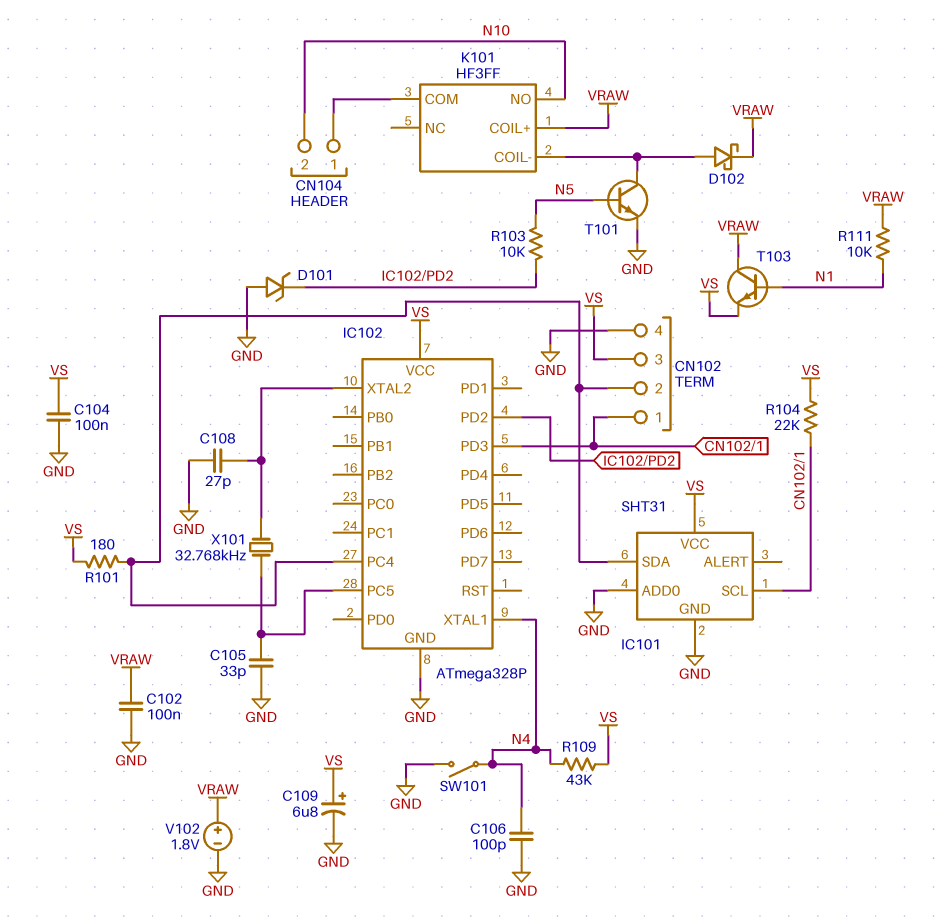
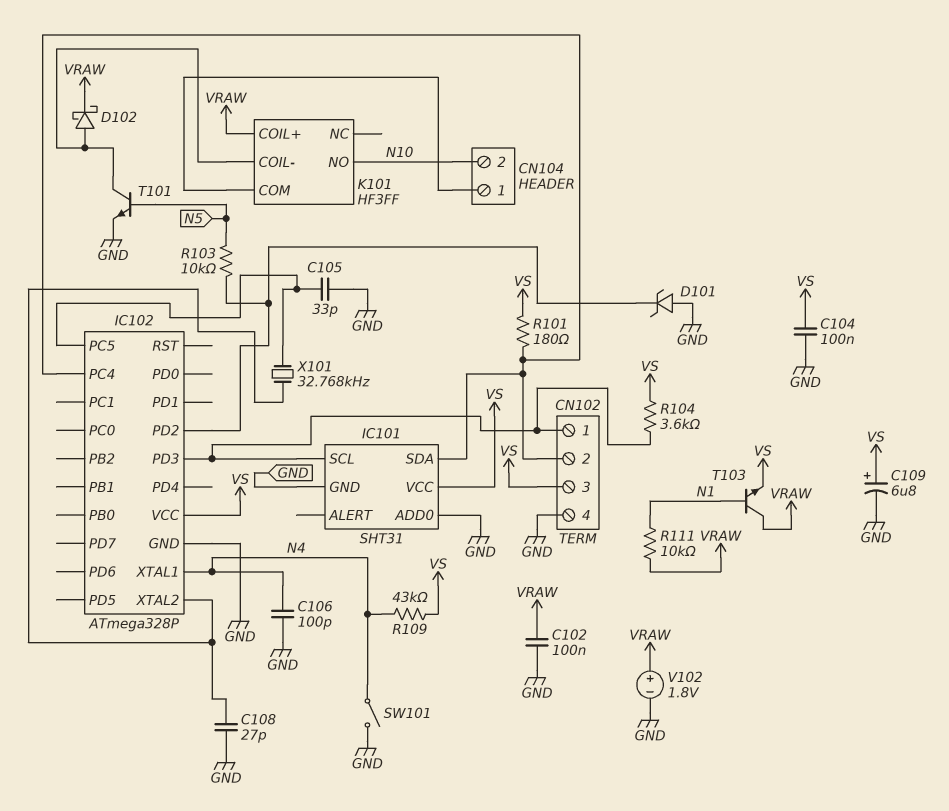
R104: 22k (CN102/1, VS) -> 3.6k (CN102/1, VS)

